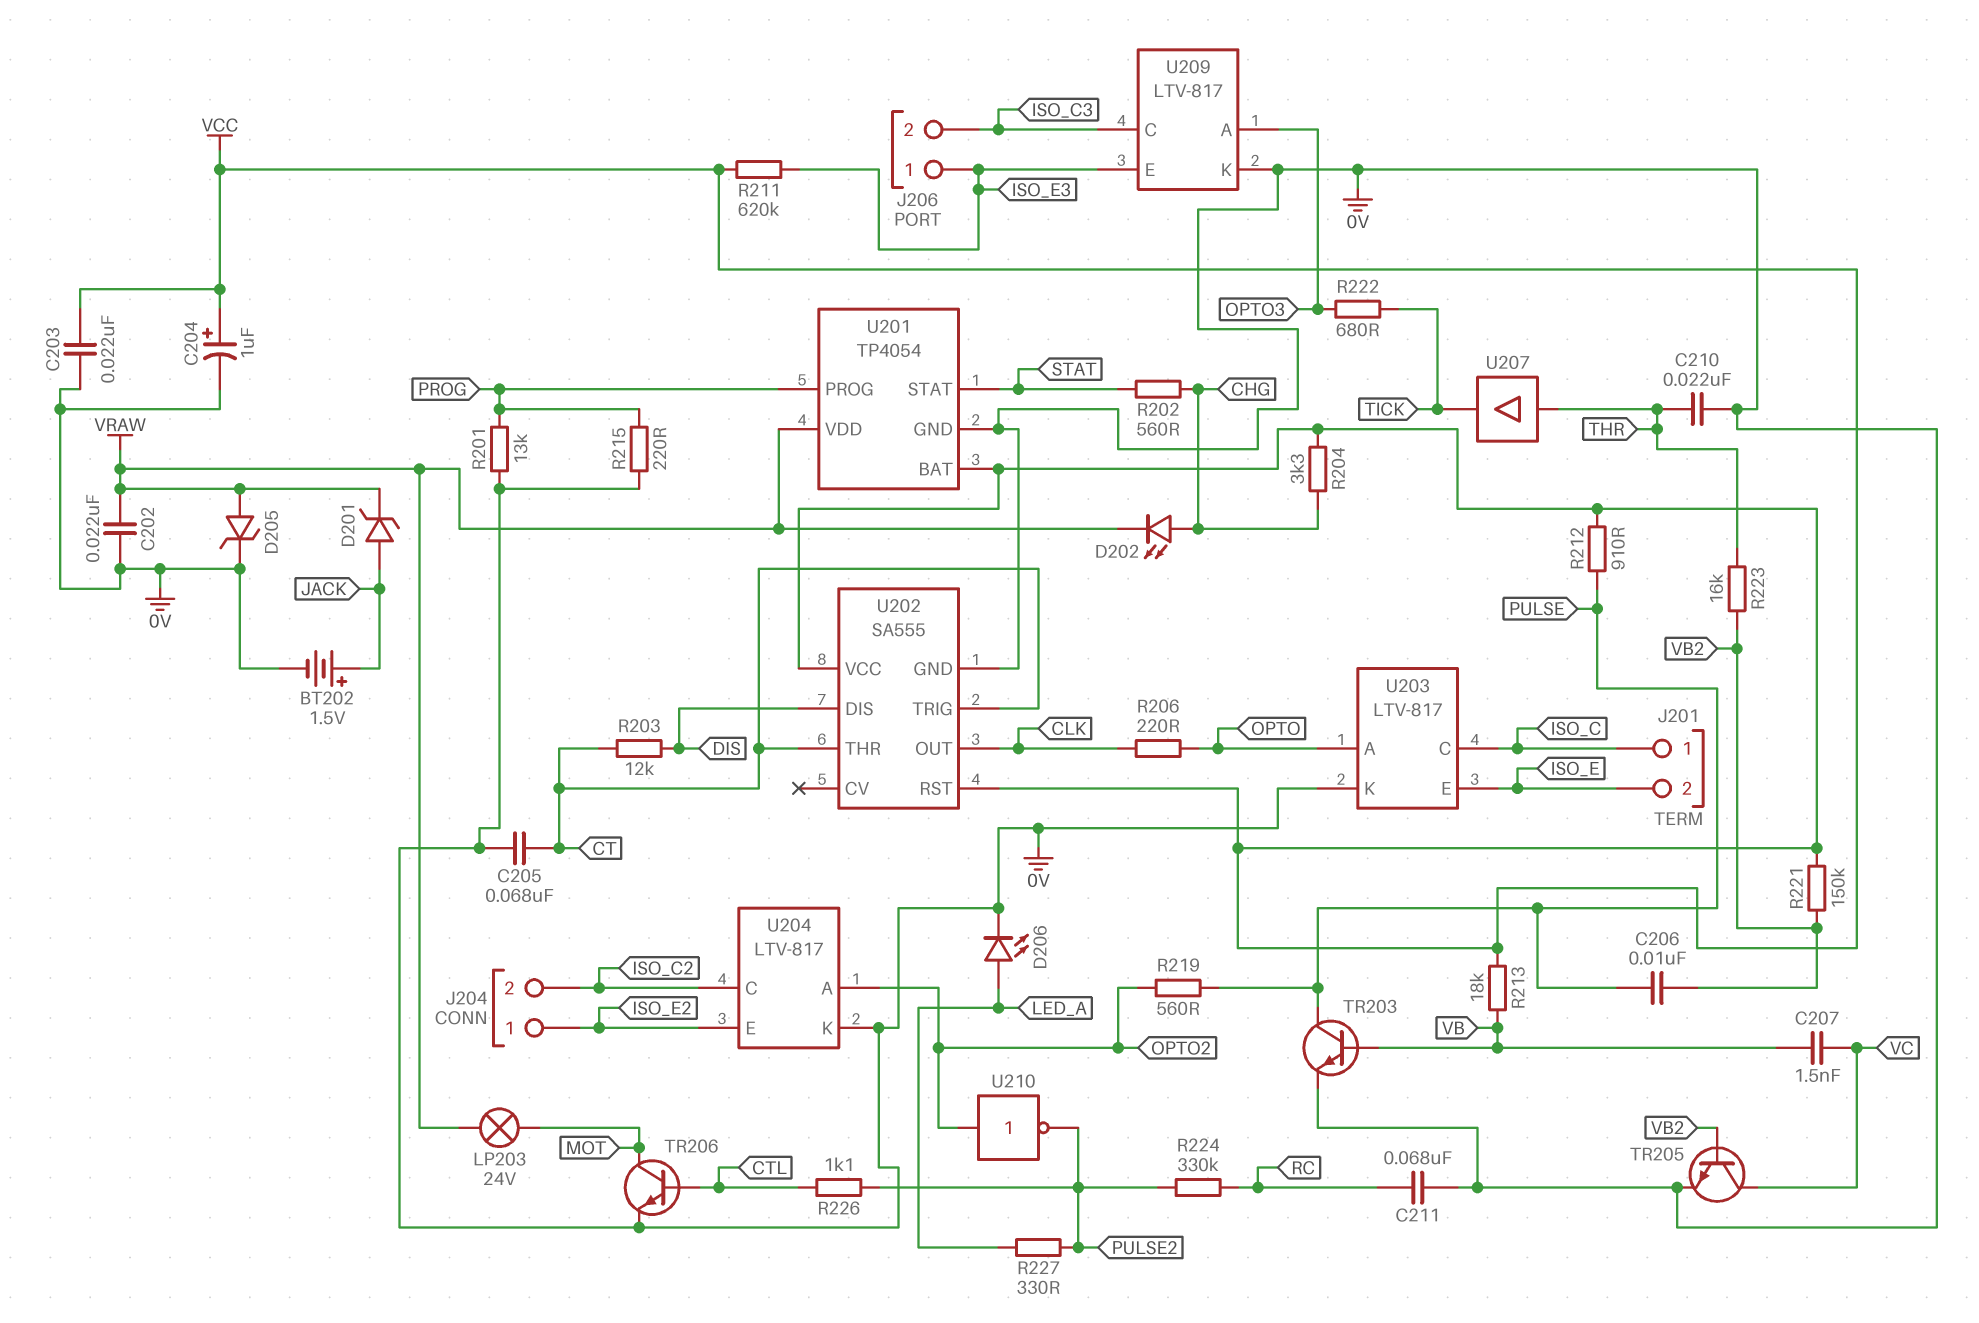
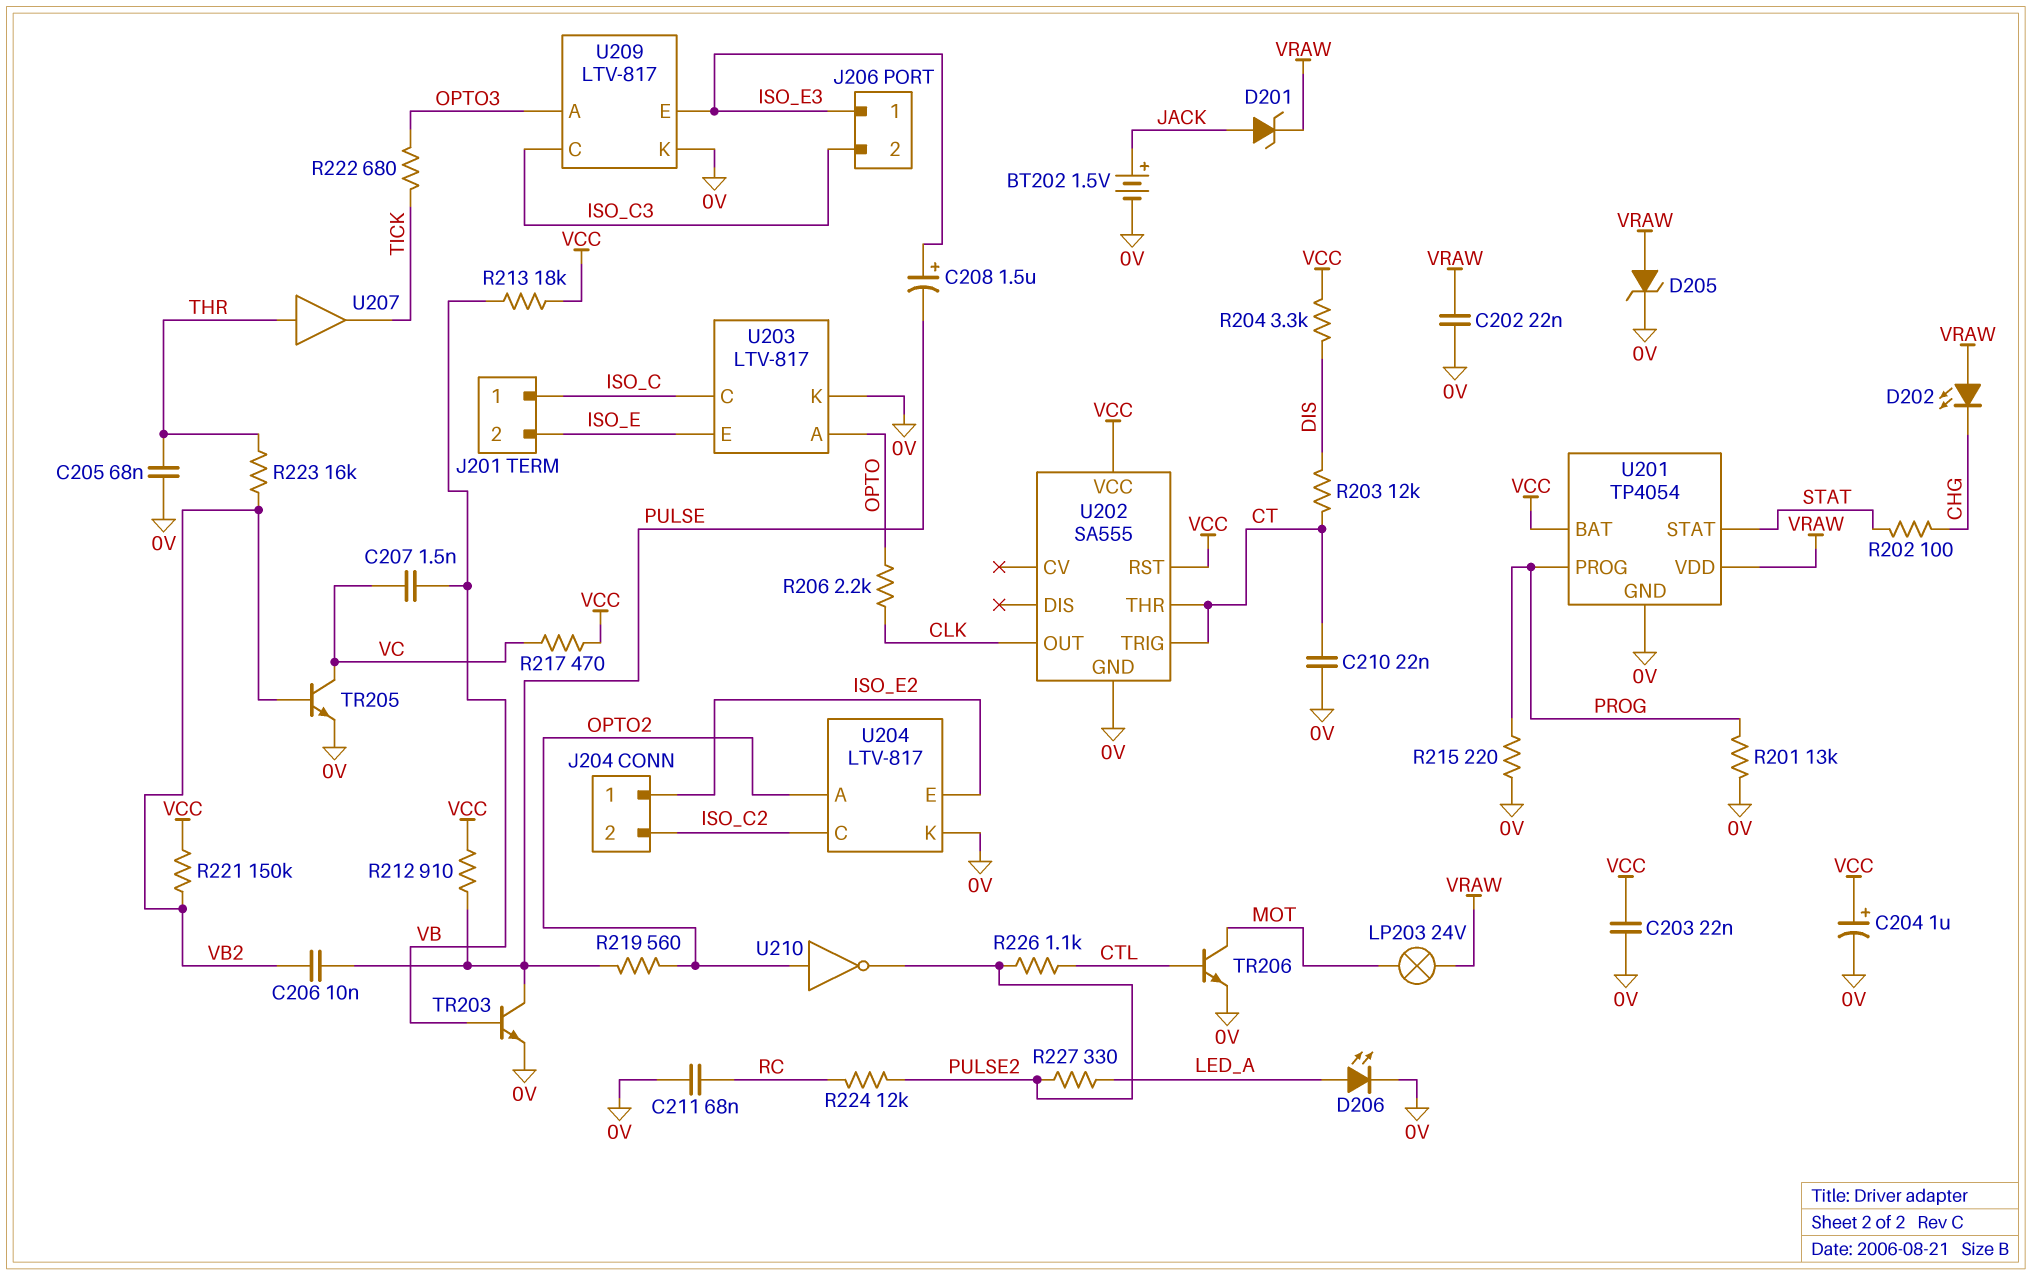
C205: 68nF (0V, CT) -> 68nF (0V, THR)
C208: none -> 1.5uF (plus ISO_E3, minus PULSE)
C210: 22nF (0V, THR) -> 22nF (0V, CT)
D202: LED (A CHG, K VRAW) -> LED (A VRAW, K CHG)
R202: 560 (CHG, STAT) -> 100 (CHG, STAT)
R204: 3.3k (CHG, VCC) -> 3.3k (DIS, VCC)
R206: 220 (CLK, OPTO) -> 2.2k (CLK, OPTO)
R211: 620k (ISO_E3, VCC) -> none
R217: none -> 470 (VC, VCC)
R224: 330k (PULSE2, RC) -> 12k (PULSE2, RC)
U202 pin DIS: DIS -> none

